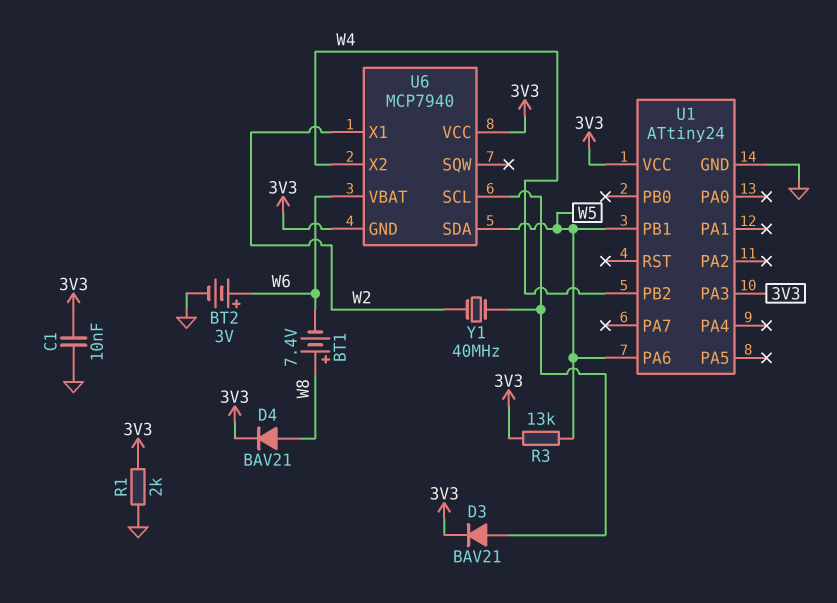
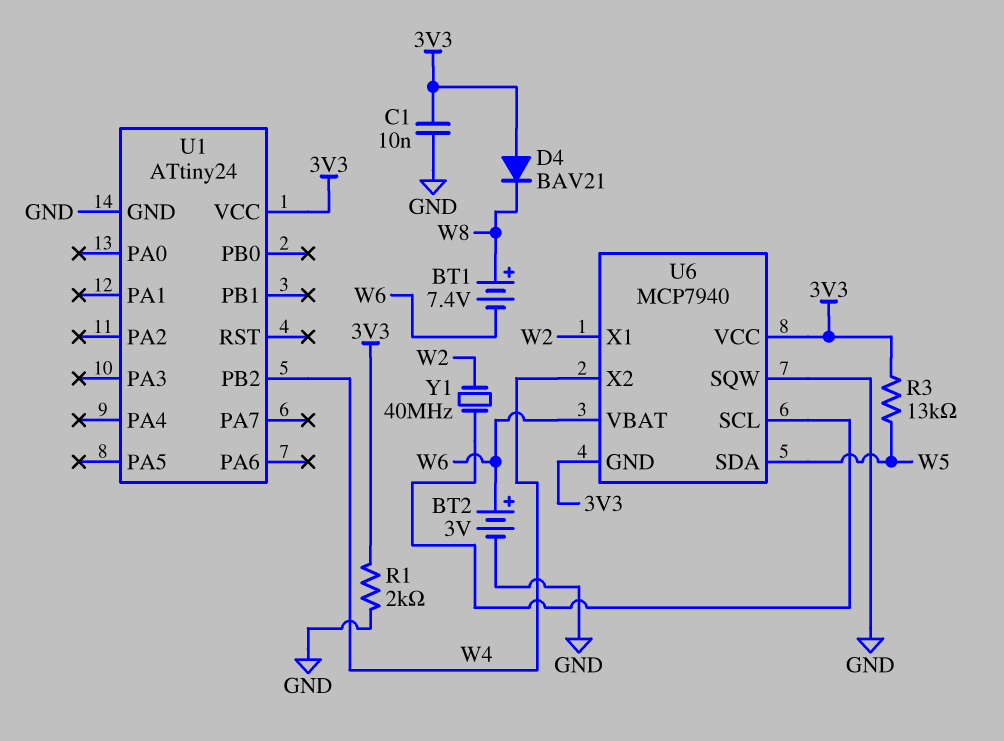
D3: diode BAV21 (A U6/SCL, K 3V3) -> none
D4: diode BAV21 (A W8, K 3V3) -> diode BAV21 (A 3V3, K W8)
U1 pin PA3: 3V3 -> none
U1 pin PA6: W5 -> none
U1 pin PB1: W5 -> none
U6 pin SQW: none -> GND

